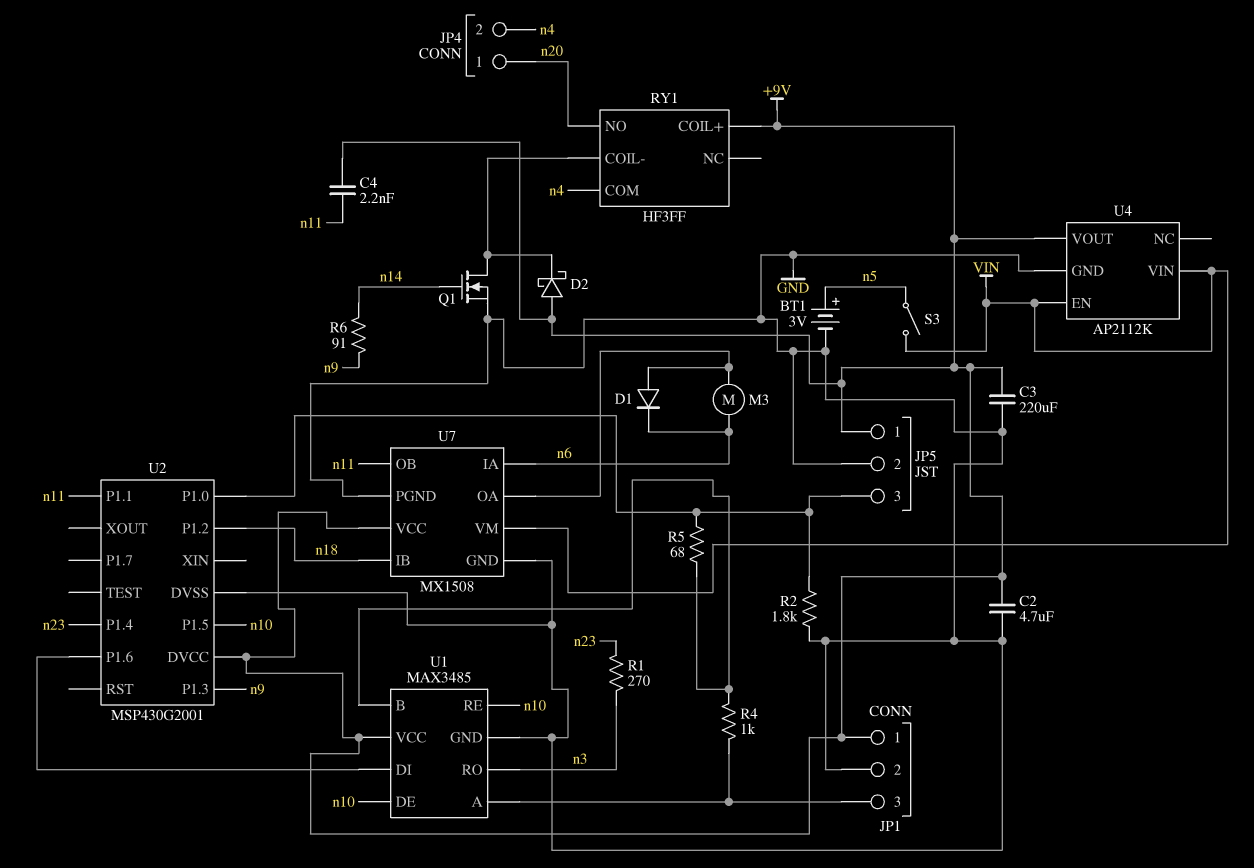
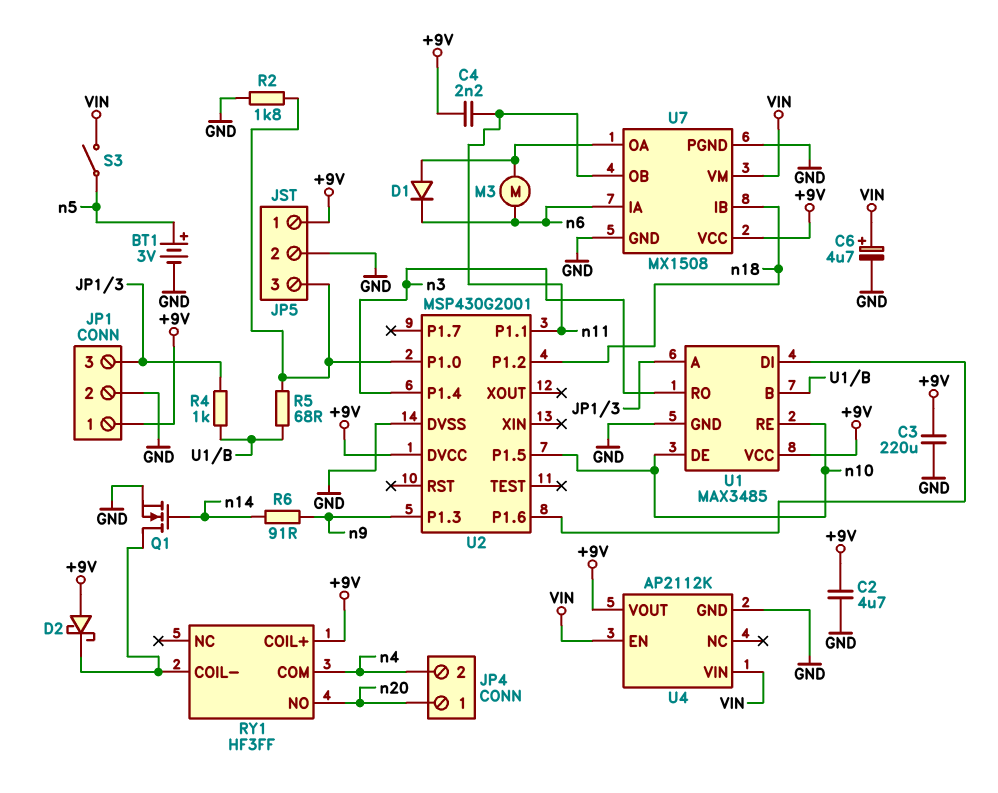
C6: none -> 4.7uF (plus VIN, minus GND)
R1: 270 (n3, n23) -> none
U2 pin P1.4: n23 -> n3

